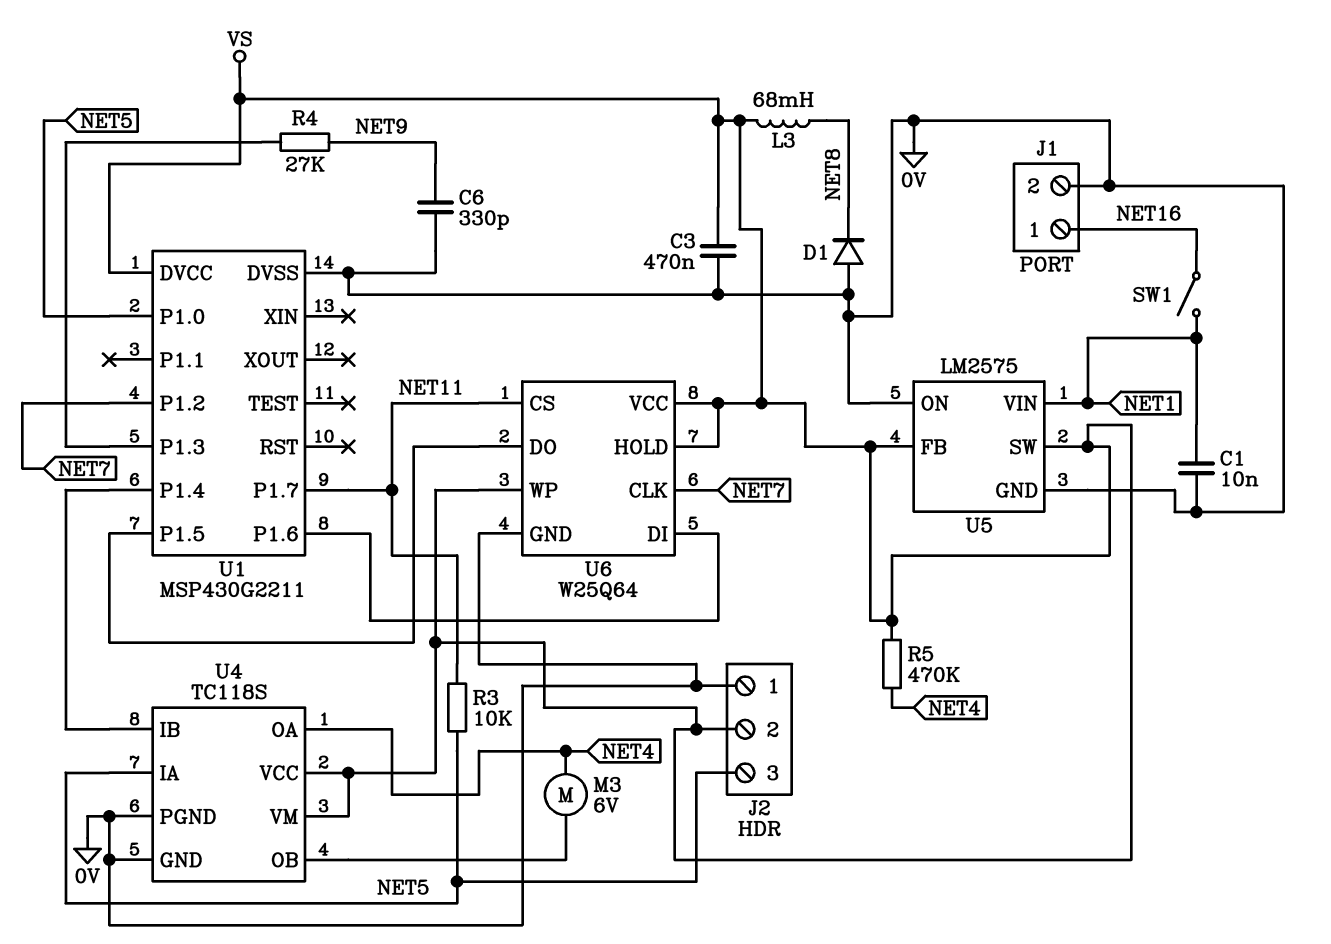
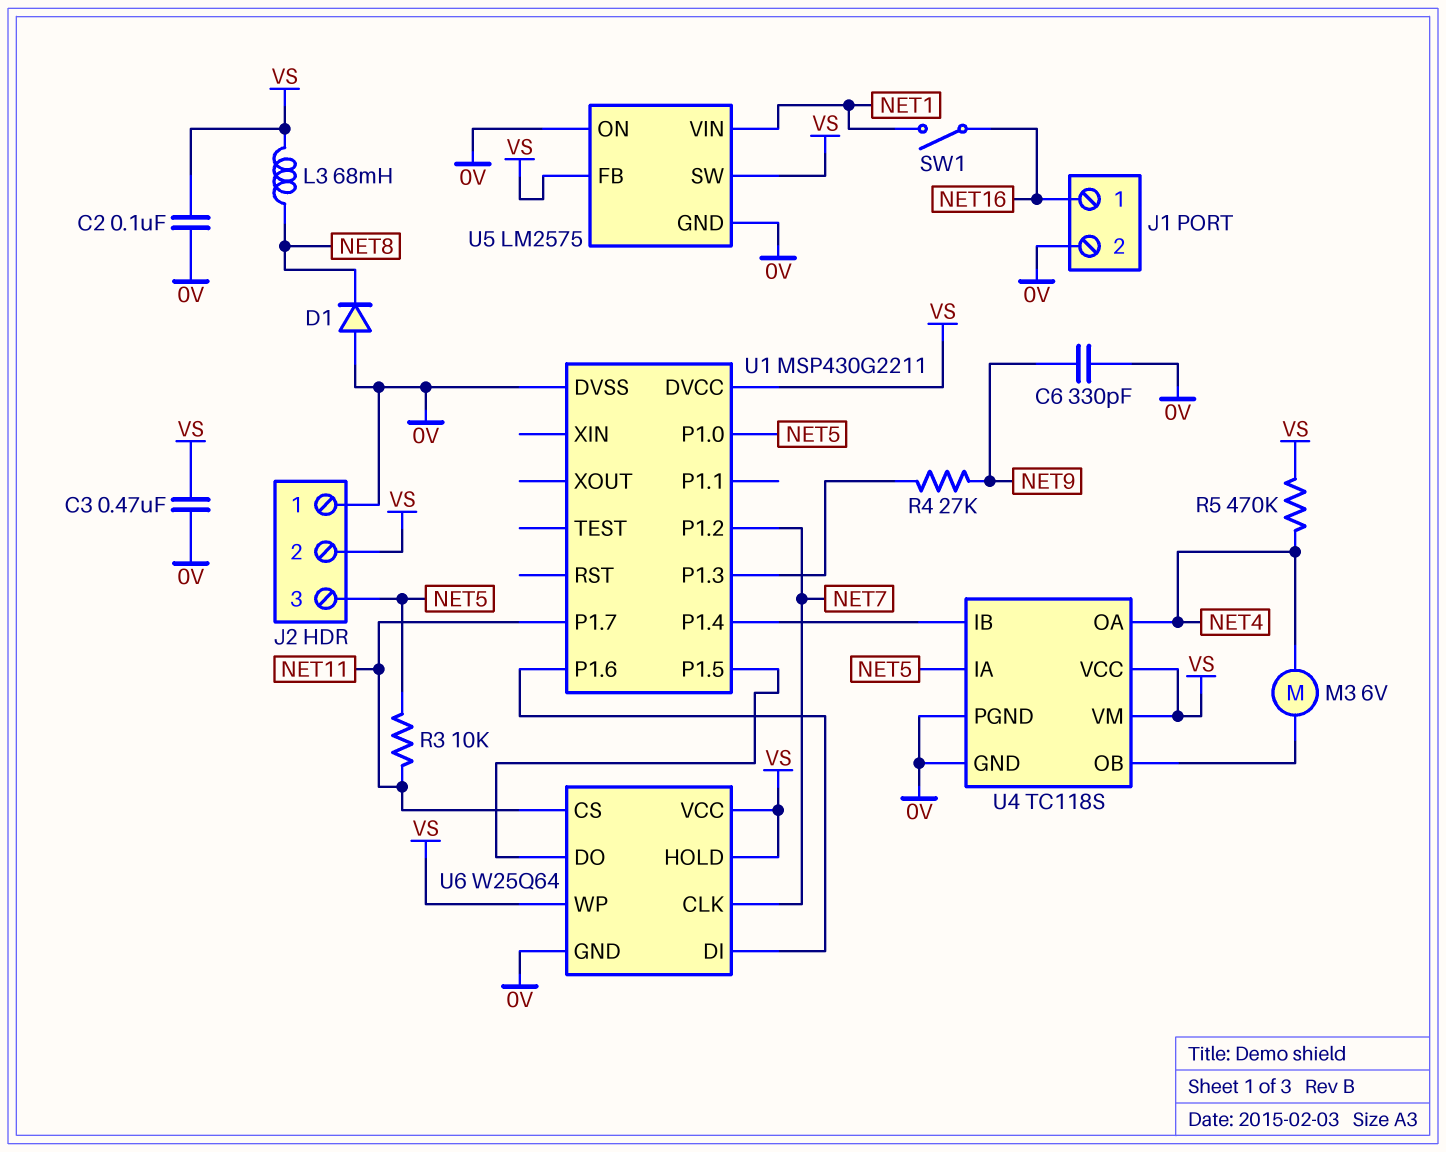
C1: 10nF (0V, NET1) -> none
C2: none -> 100nF (0V, VS)

